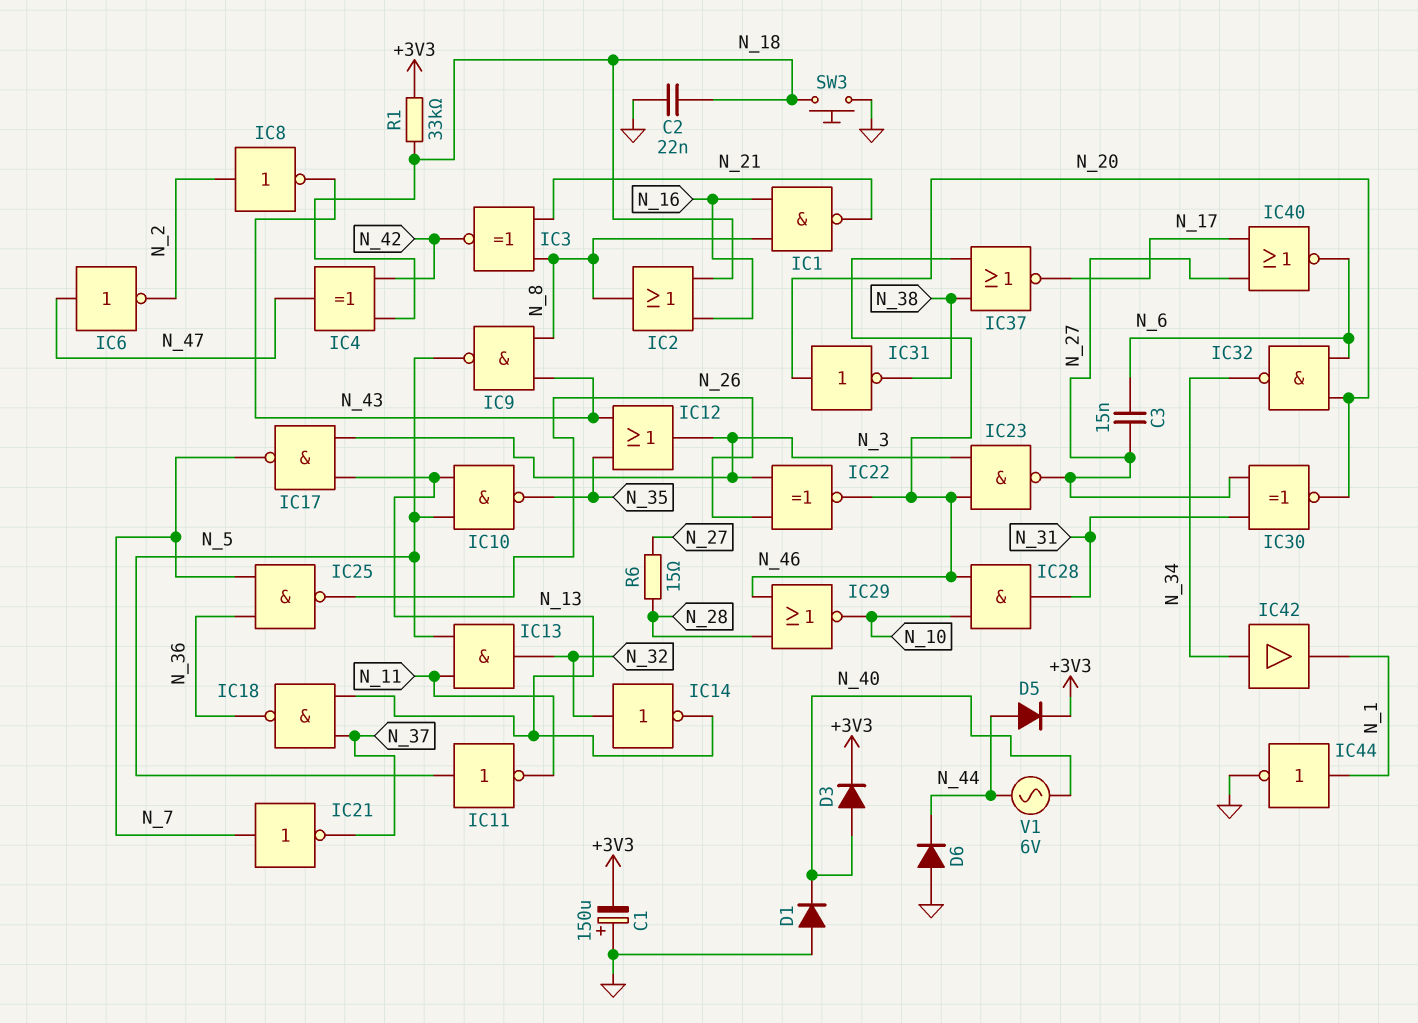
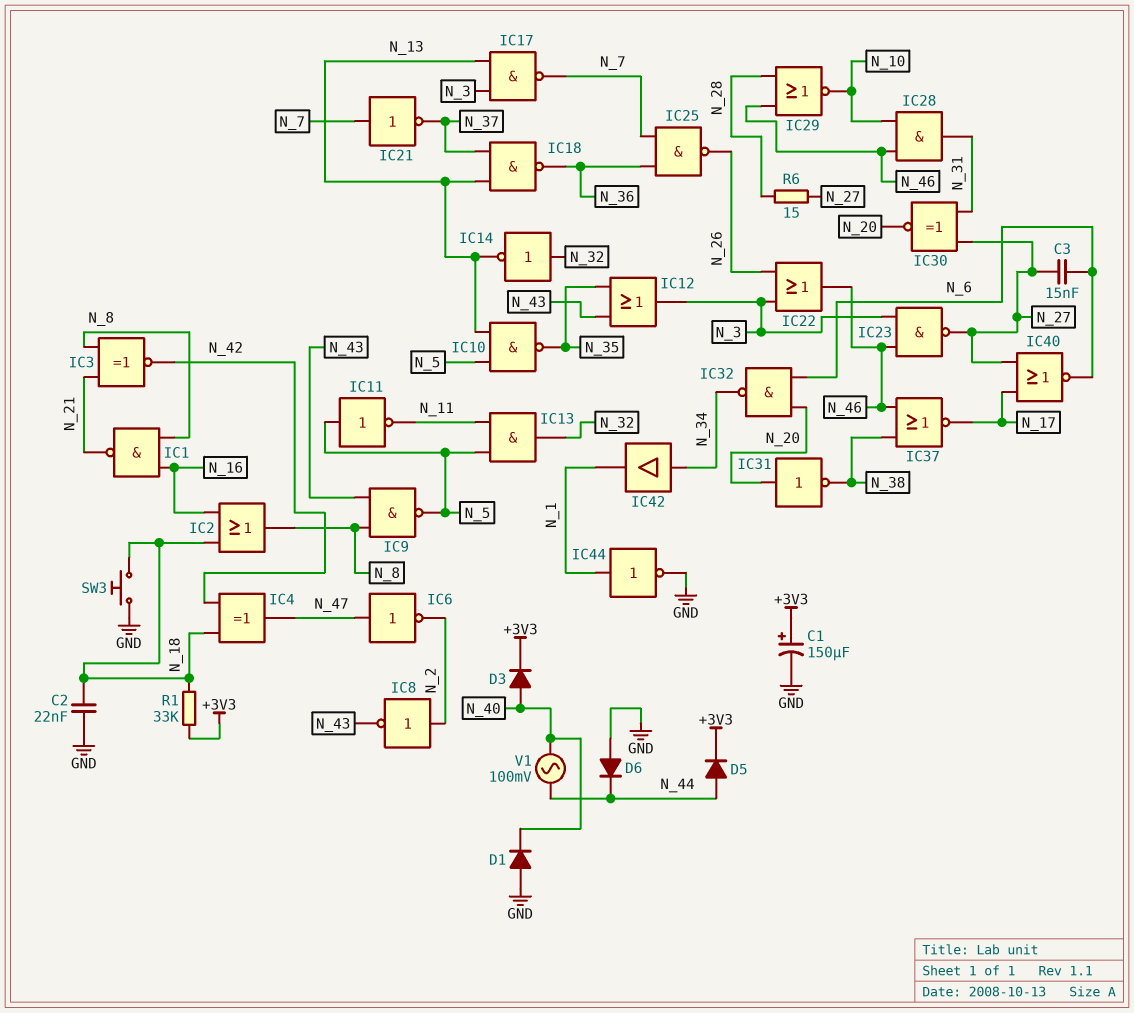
C1: 150uF (plus GND, minus +3V3) -> 150uF (plus +3V3, minus GND)
IC22: XNOR (in N_3, in N_26, out N_46) -> OR (in N_3, in N_26, out N_46)
V1: AC 6V (N_40, N_44) -> AC 100mV (N_40, N_44)

